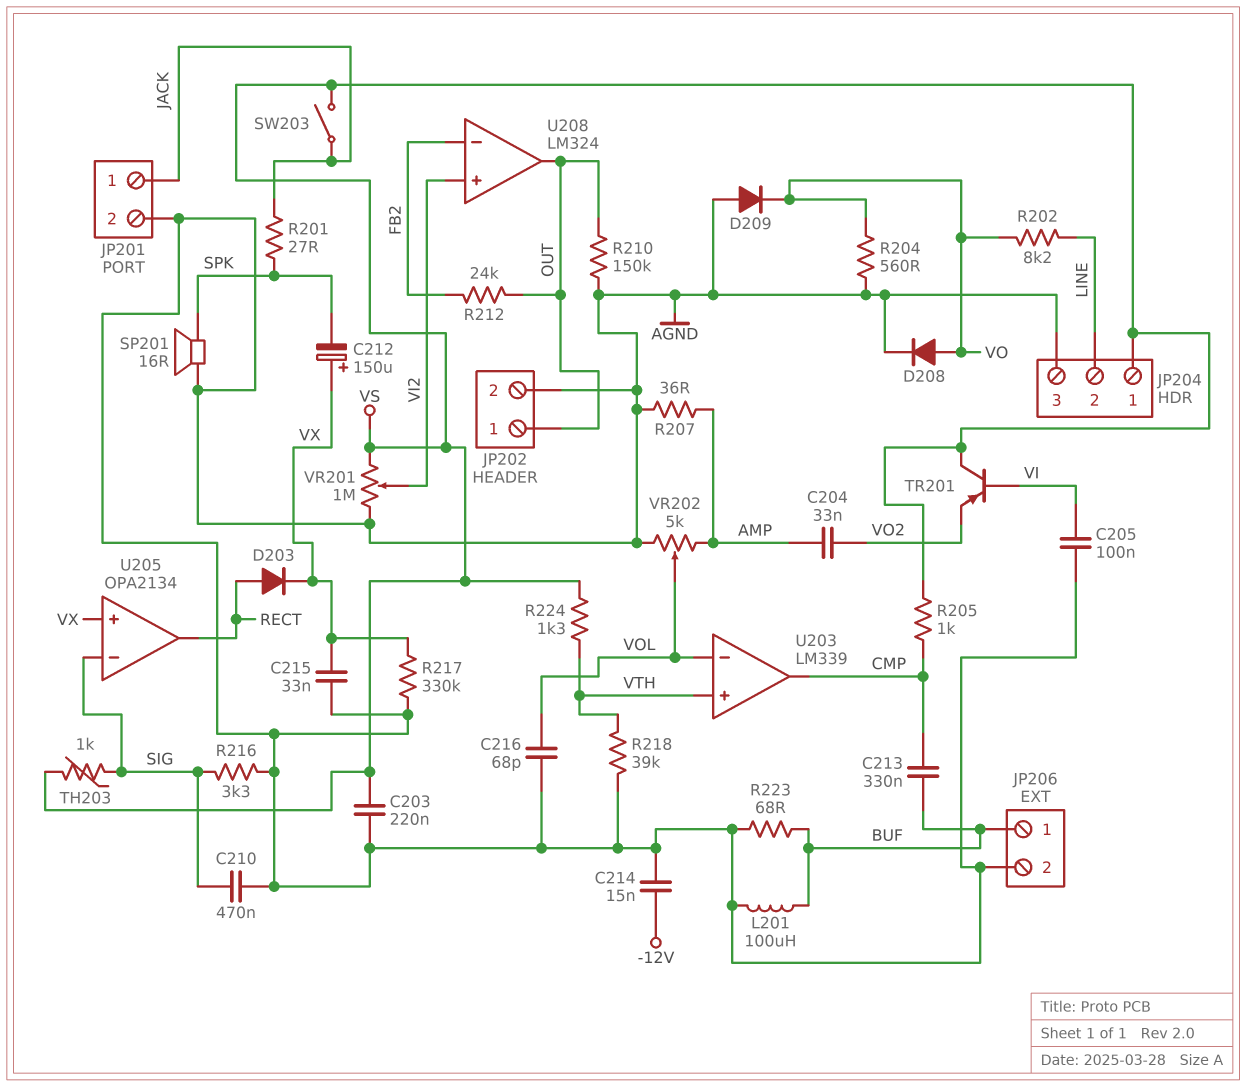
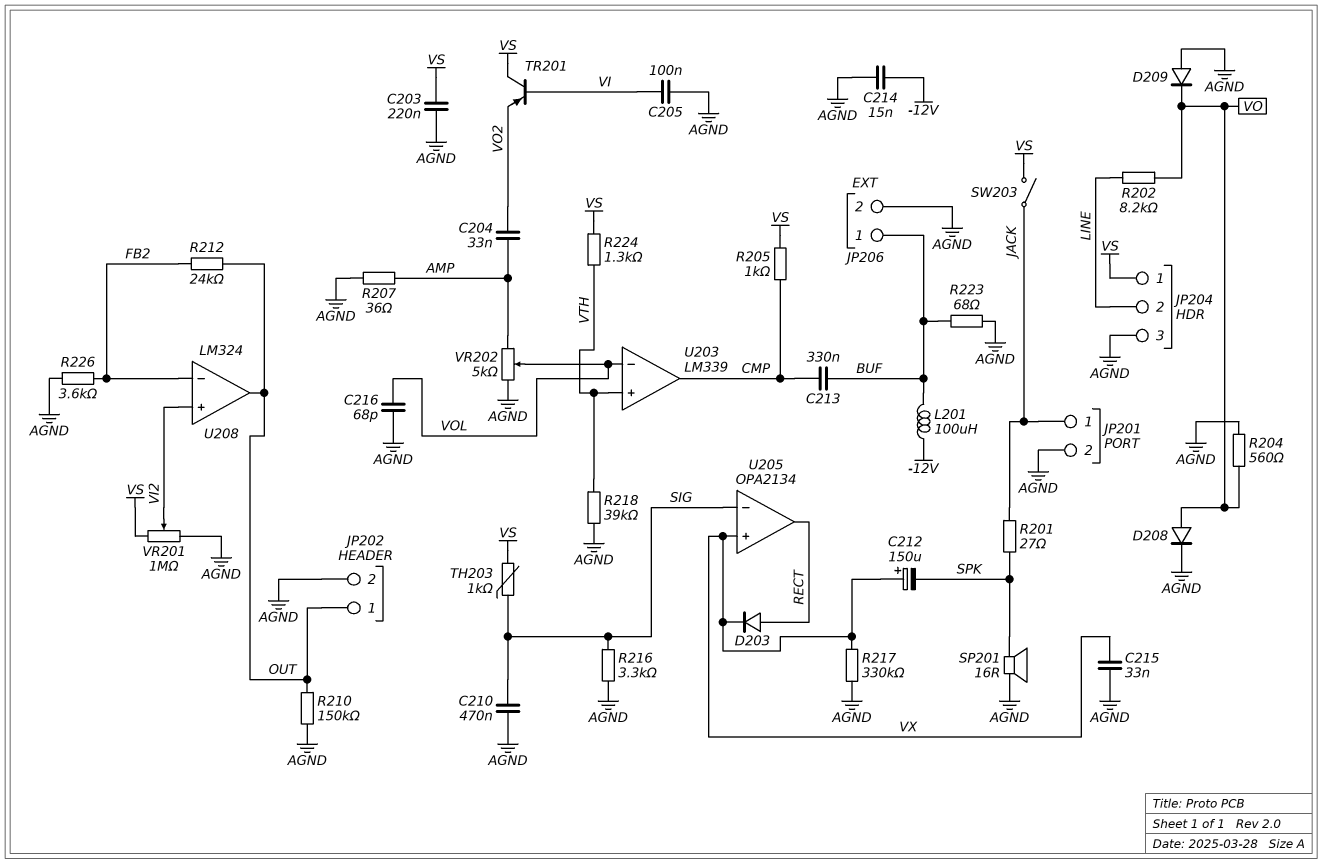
L201: 100uH (AGND, BUF) -> 100uH (-12V, BUF)
R226: none -> 3.6k (AGND, FB2)

